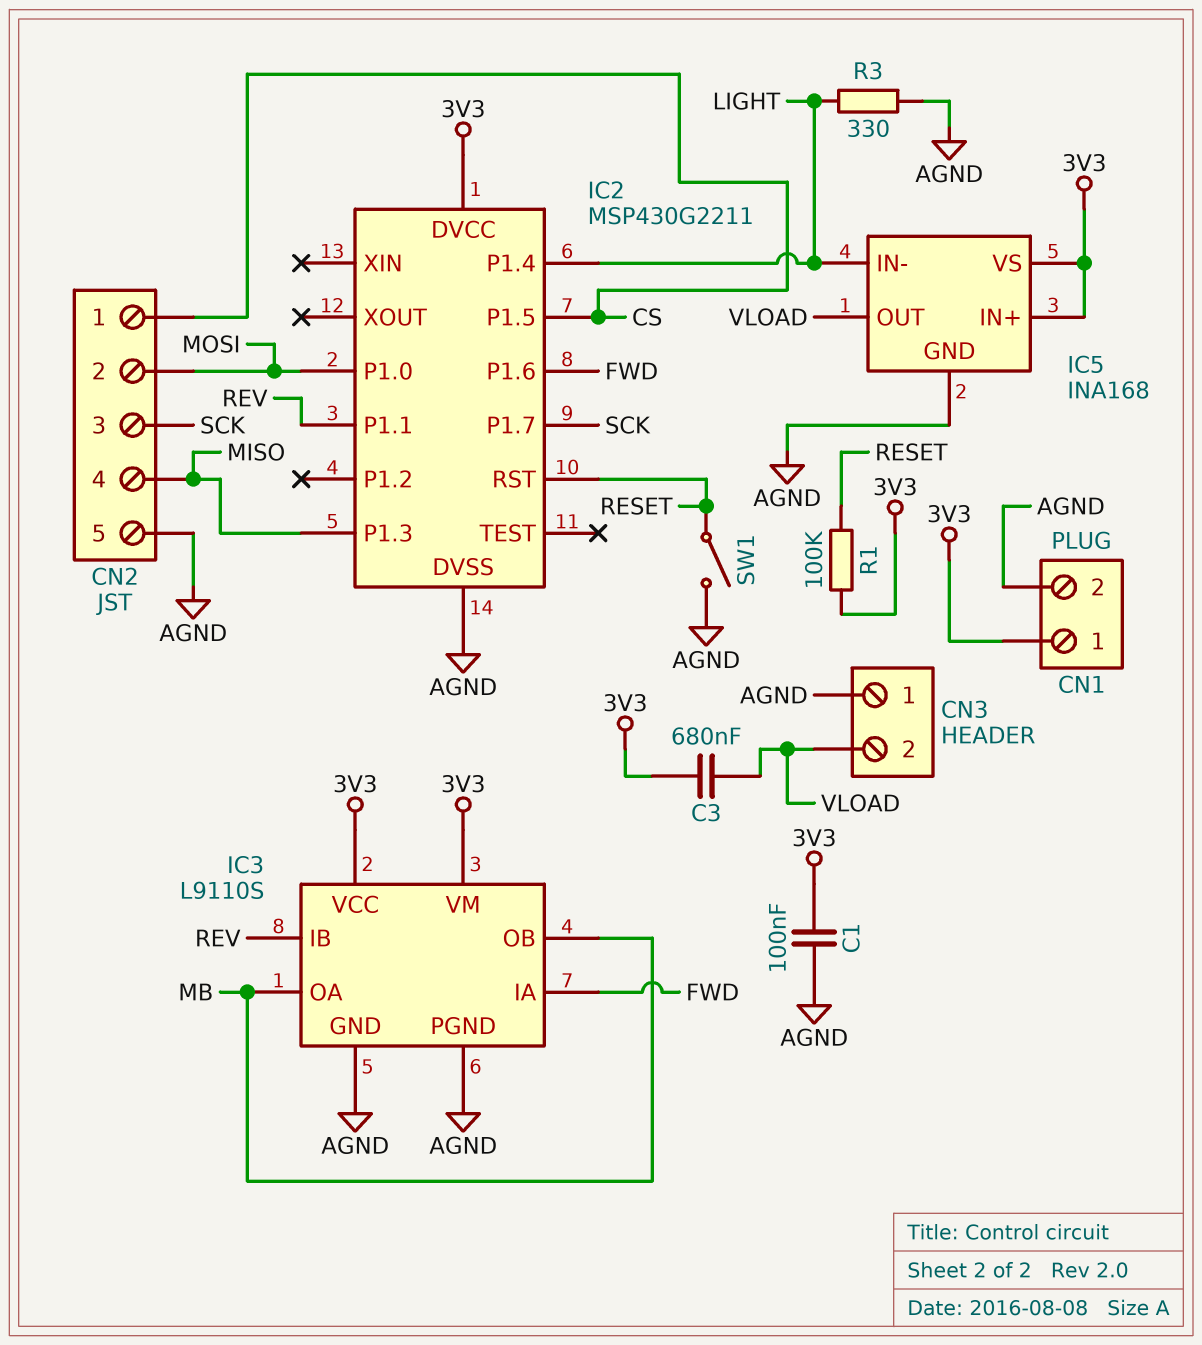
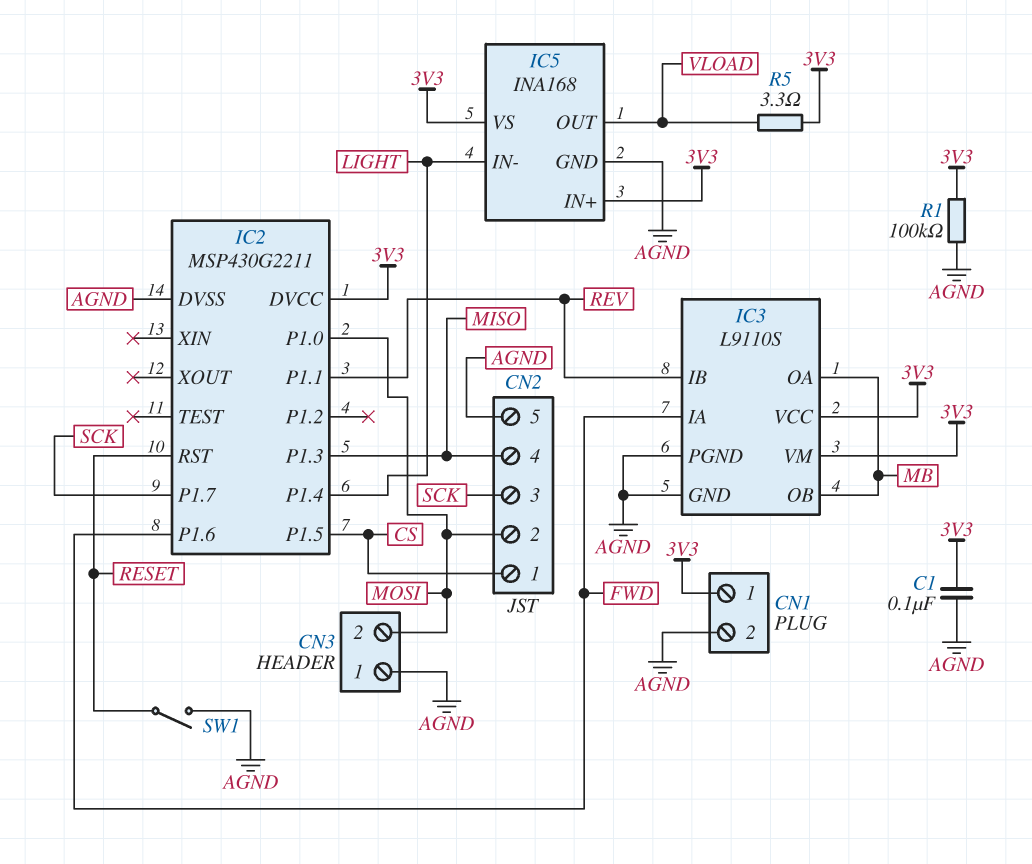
C3: 680nF (3V3, VLOAD) -> none
CN3 pin 2: VLOAD -> MOSI
R1: 100k (3V3, RESET) -> 100k (3V3, AGND)
R3: 330 (AGND, LIGHT) -> none
R5: none -> 3.3 (3V3, VLOAD)

